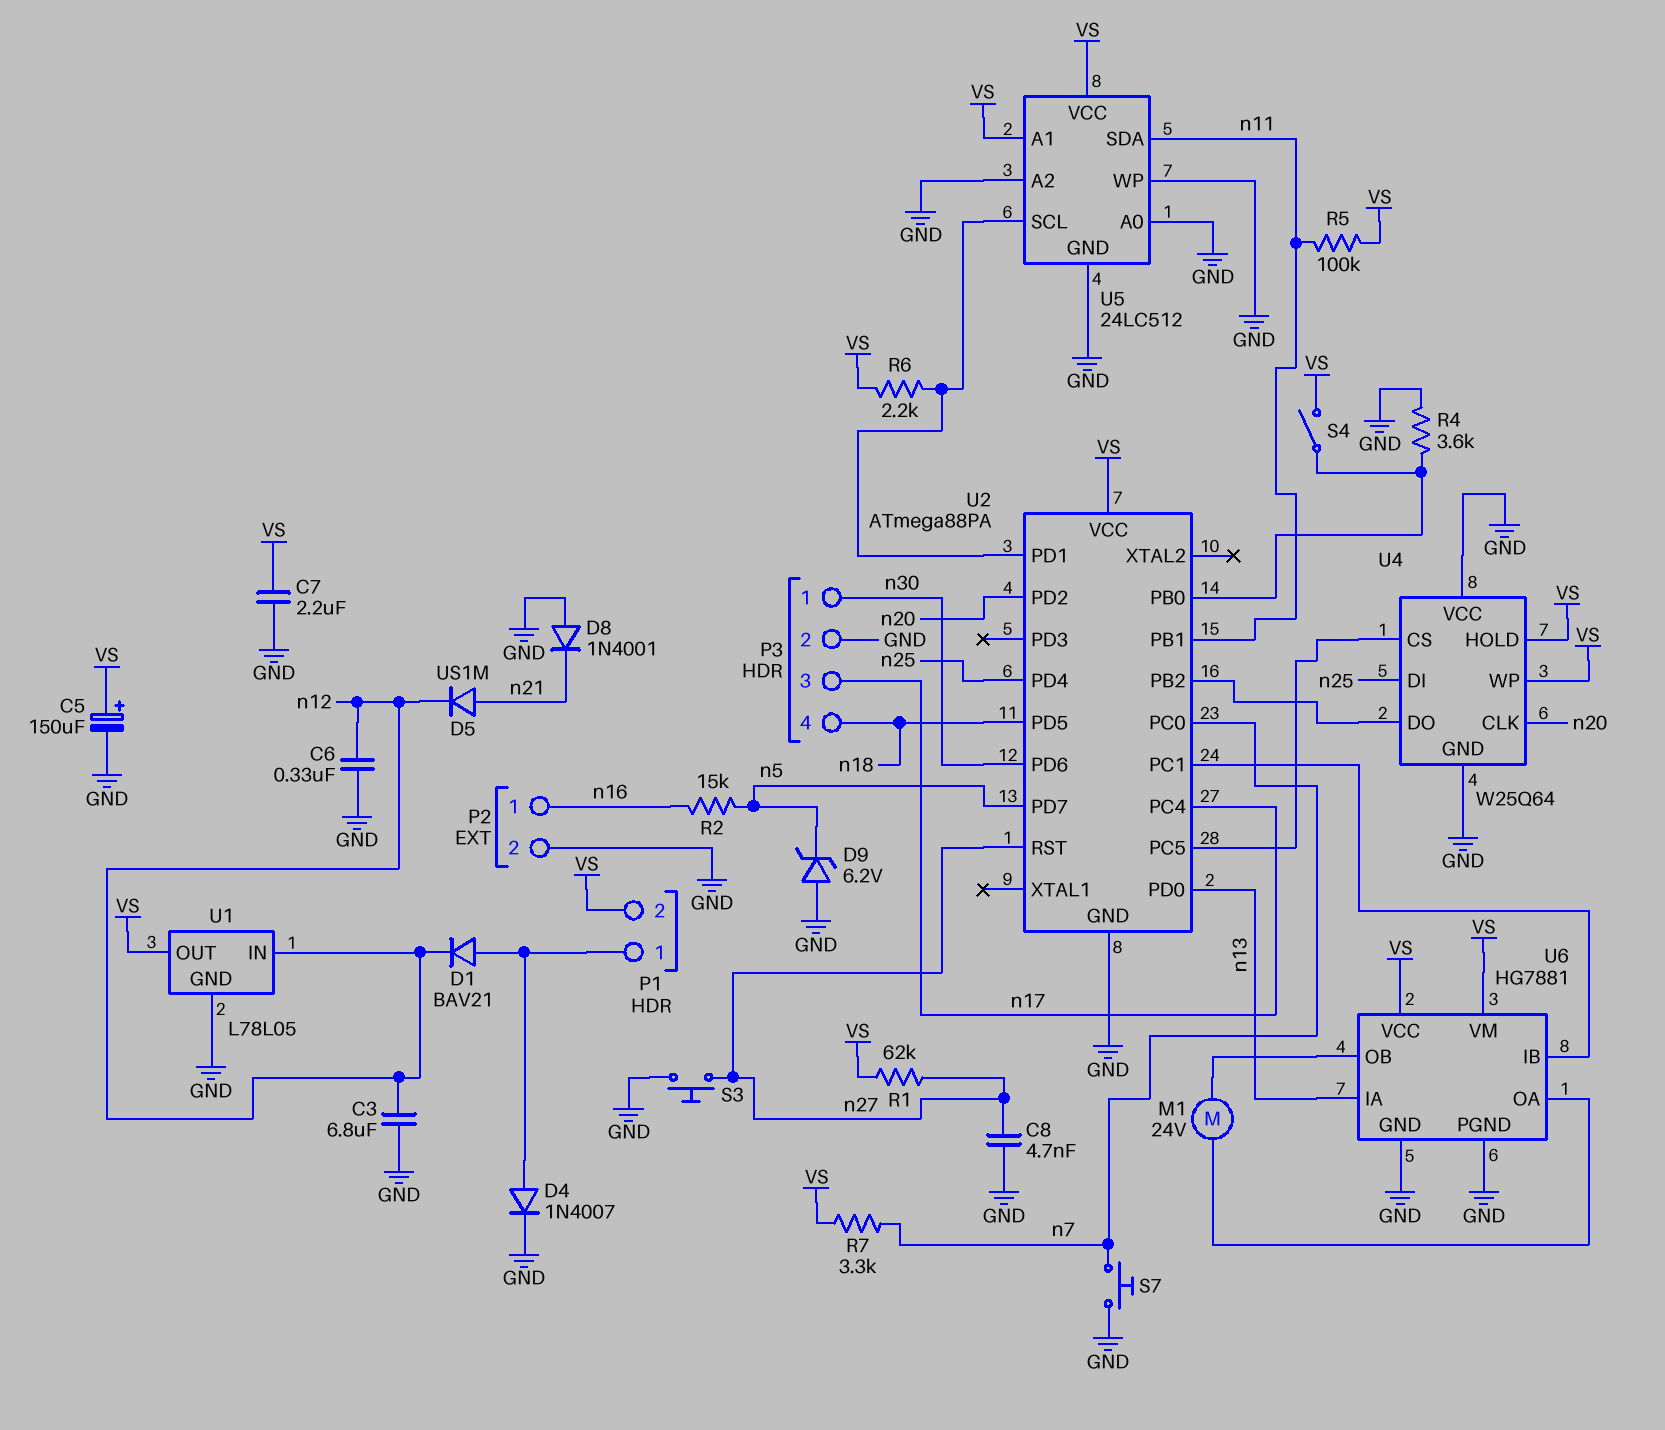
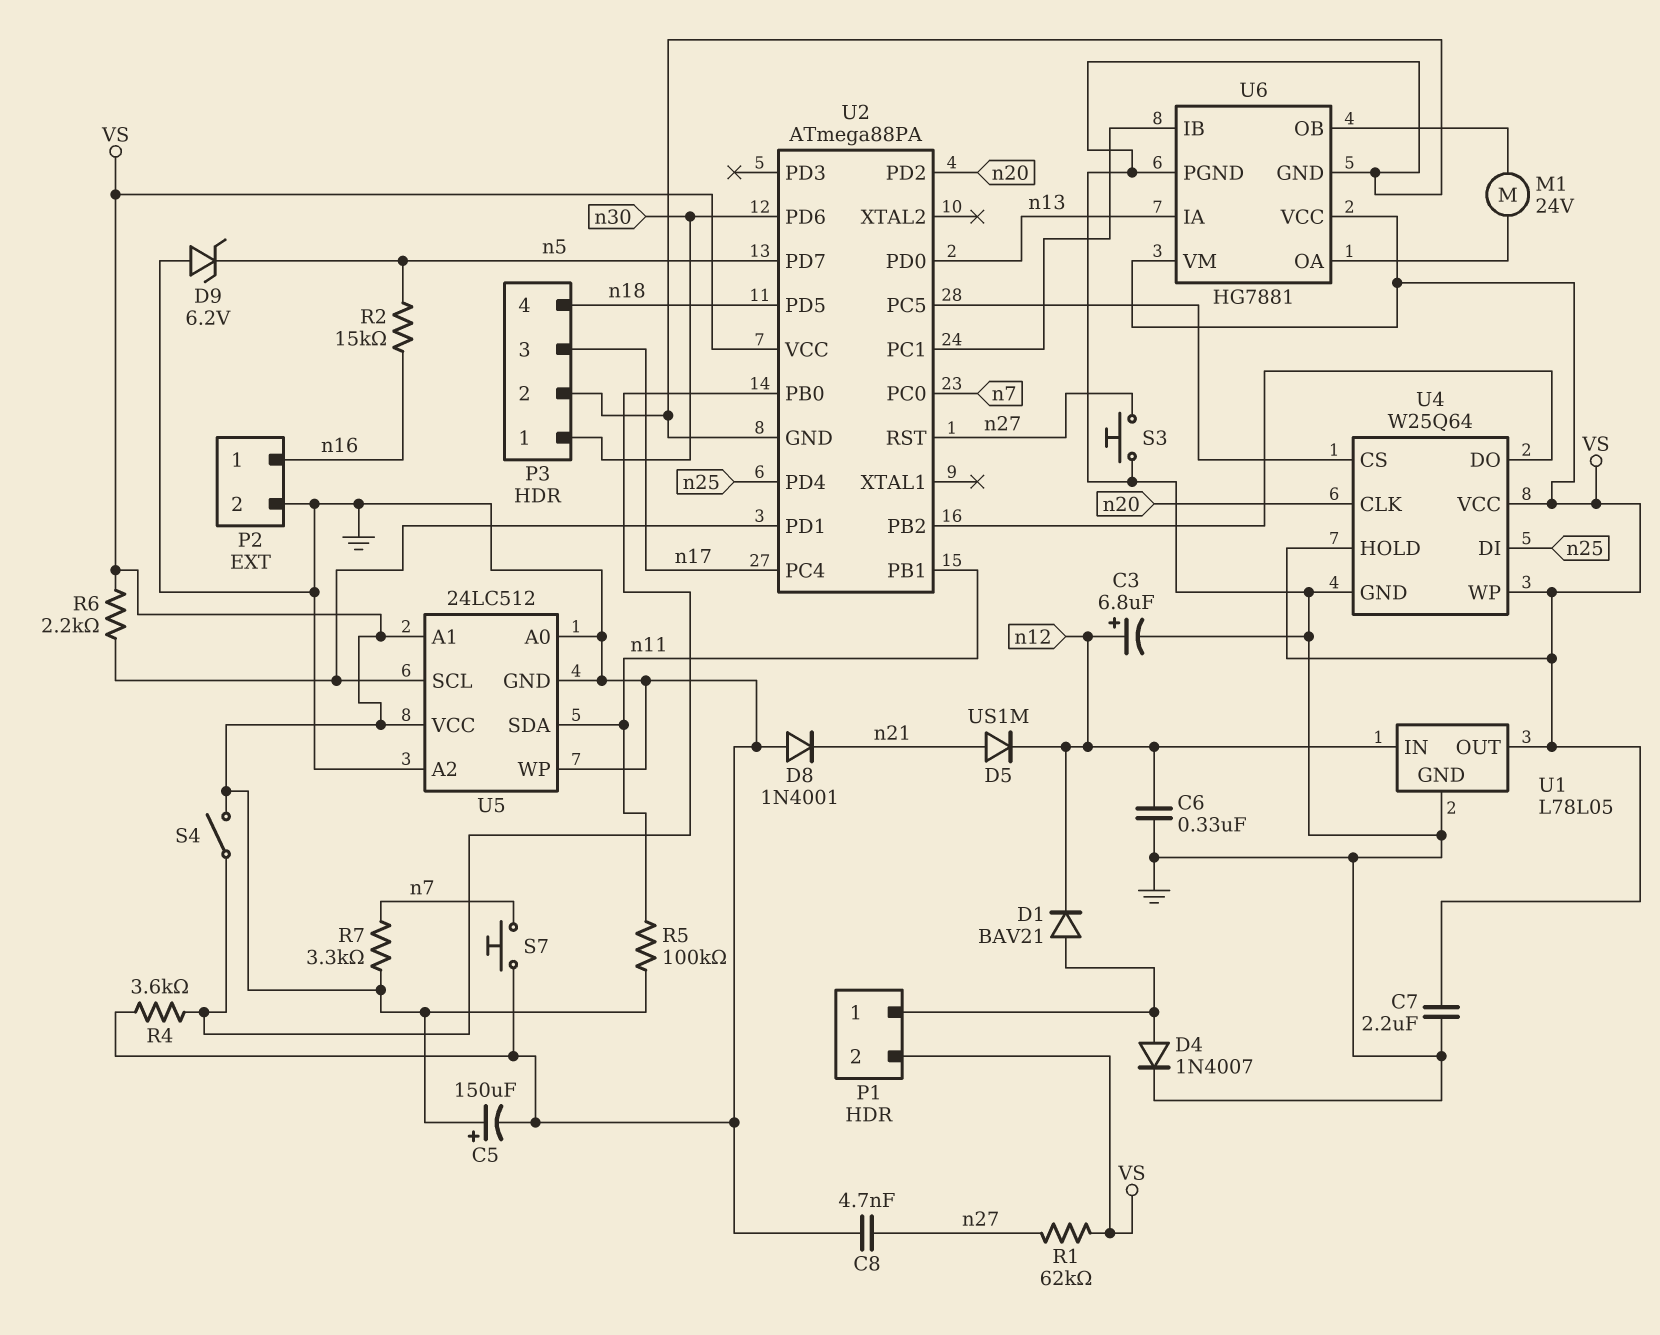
C3: 6.8uF (GND, n12) -> 6.8uF (plus n12, minus GND)
U4 pin VCC: GND -> VS

